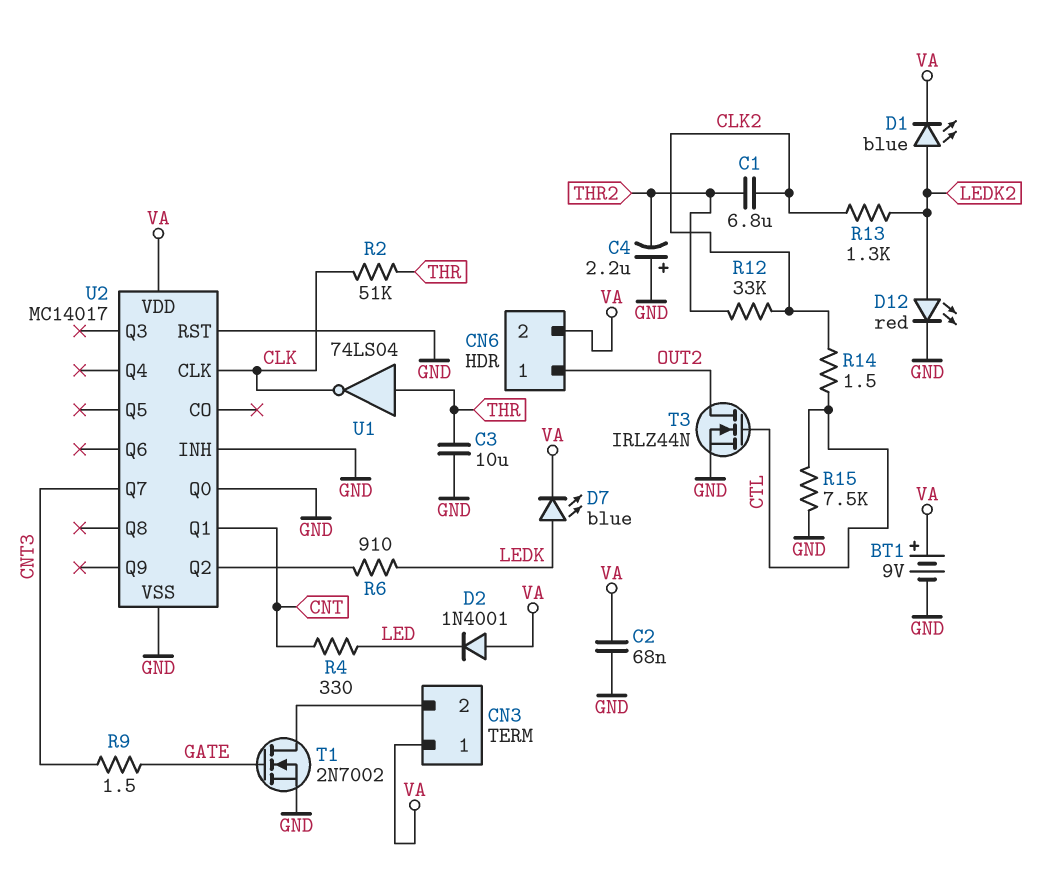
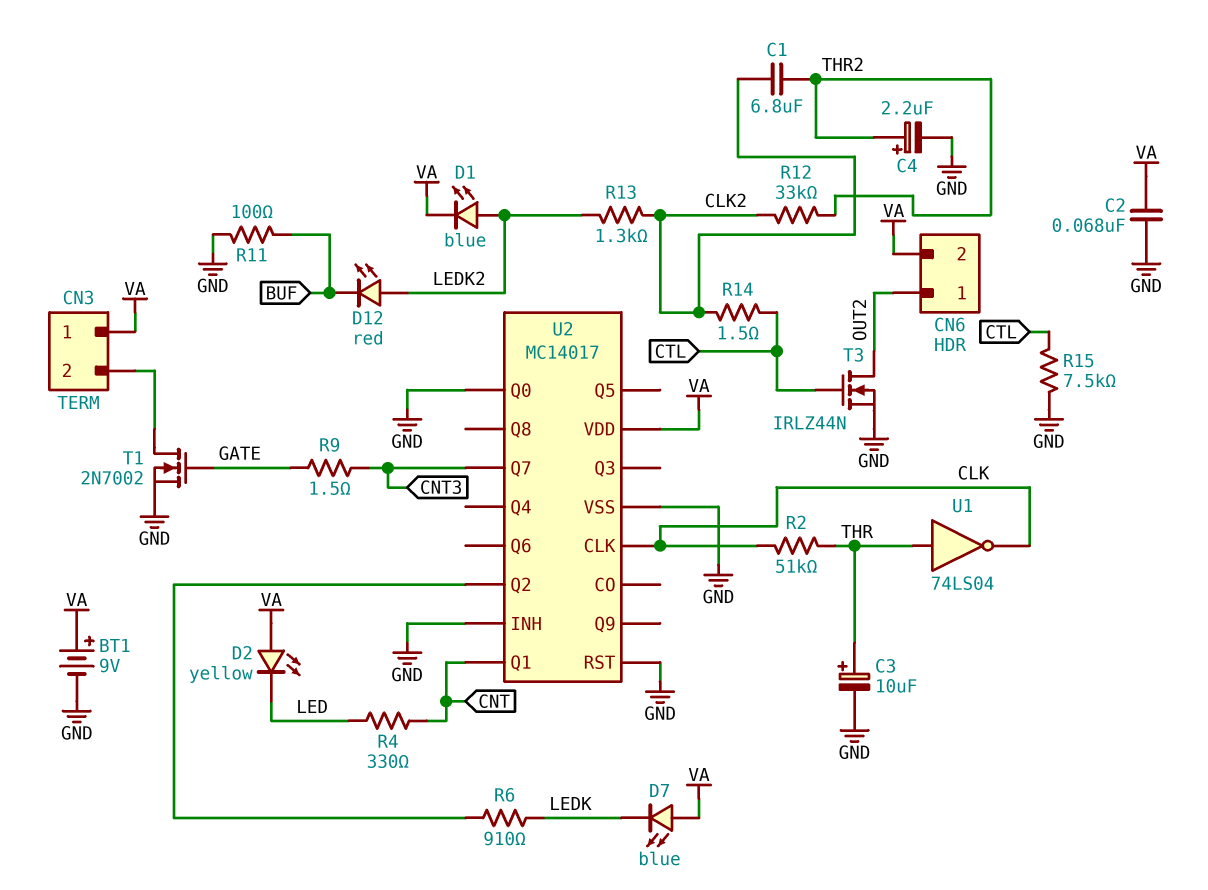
C3: 10uF (GND, THR) -> 10uF (plus THR, minus GND)
C4: 2.2uF (plus GND, minus THR2) -> 2.2uF (plus THR2, minus GND)
D2: diode 1N4001 (A VA, K LED) -> LED yellow (A VA, K LED)
D7: LED blue (A LEDK, K VA) -> LED blue (A VA, K LEDK)
D12: LED red (A LEDK2, K GND) -> LED red (A LEDK2, K BUF)
R11: none -> 100 (BUF, GND)

